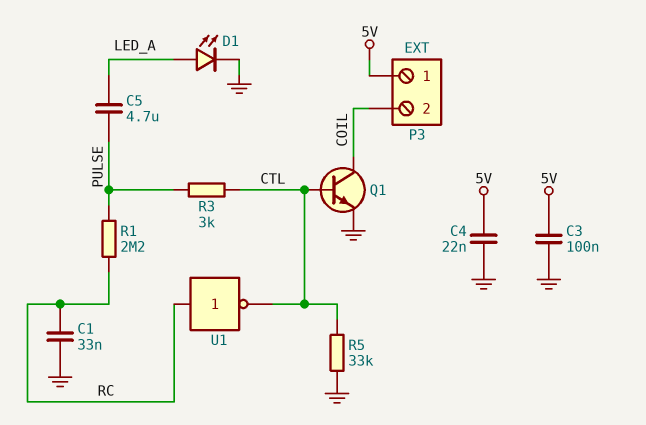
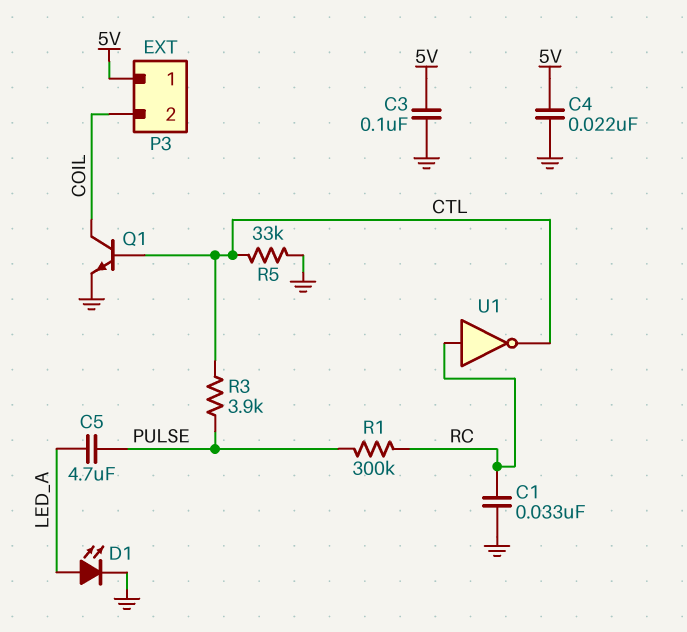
R1: 2.2M (PULSE, RC) -> 300k (PULSE, RC)
R3: 3k (CTL, PULSE) -> 3.9k (CTL, PULSE)

